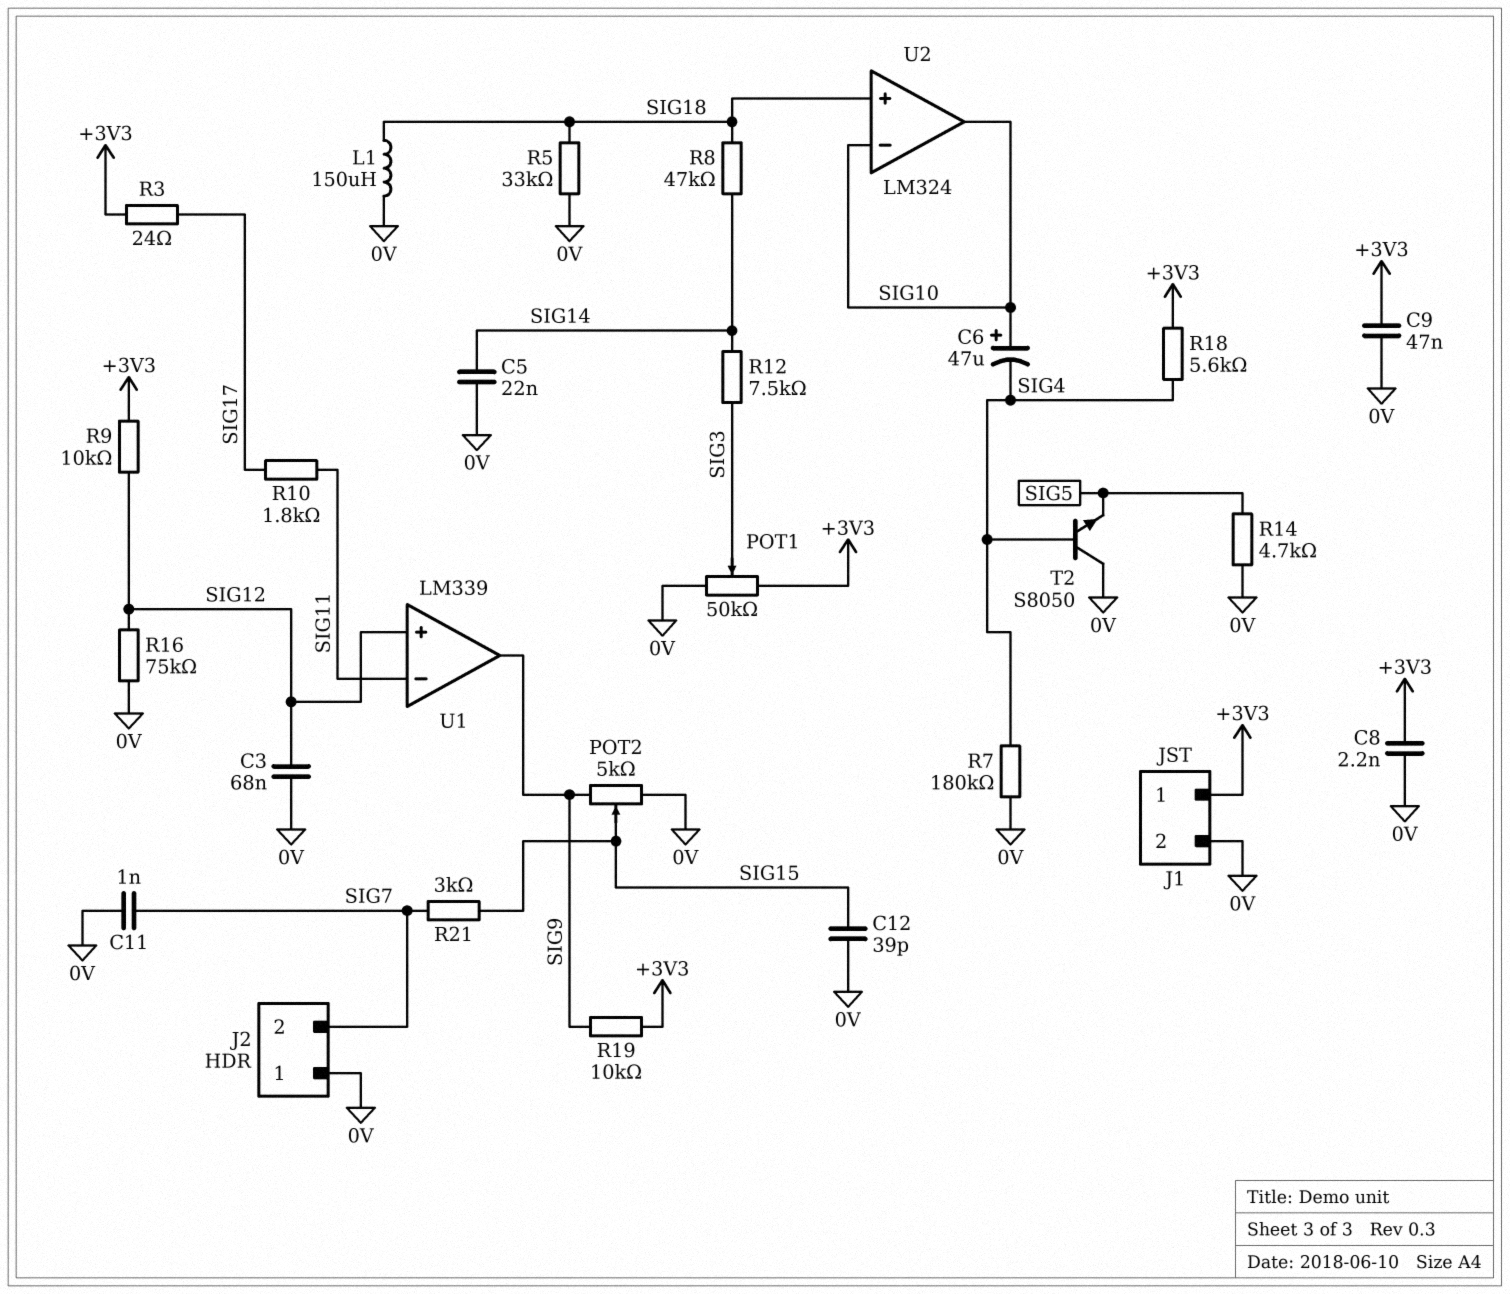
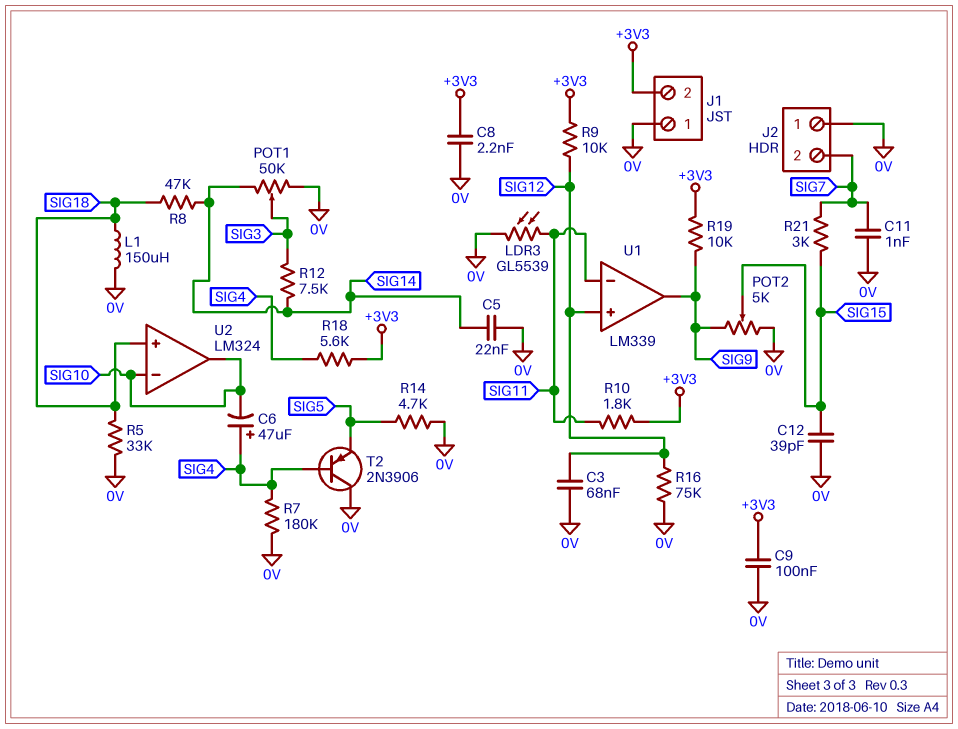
C6: 47uF (plus SIG10, minus SIG4) -> 47uF (plus SIG4, minus SIG10)
C9: 47nF (+3V3, 0V) -> 100nF (+3V3, 0V)
J1 pin 1: +3V3 -> 0V
J1 pin 2: 0V -> +3V3
LDR3: none -> GL5539 (0V, SIG11)
POT1: 50k (+3V3, 0V, wiper SIG3) -> 50k (0V, SIG14, wiper SIG3)
R3: 24 (+3V3, SIG17) -> none
R10: 1.8k (SIG11, SIG17) -> 1.8k (+3V3, SIG11)
T2: NPN S8050 (B SIG4, C 0V, E SIG5) -> PNP 2N3906 (B SIG4, C 0V, E SIG5)

